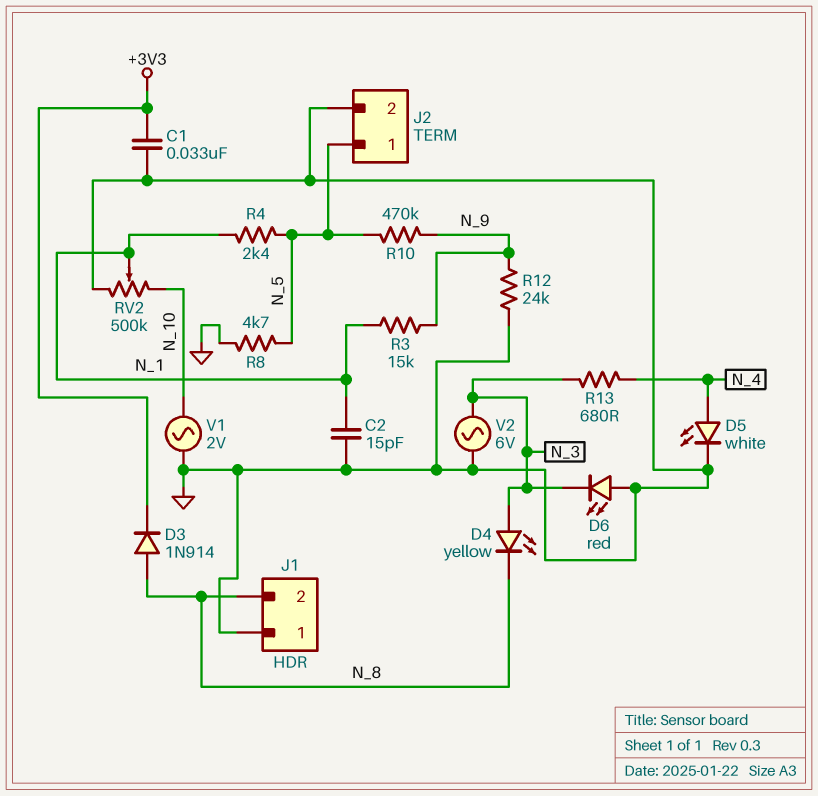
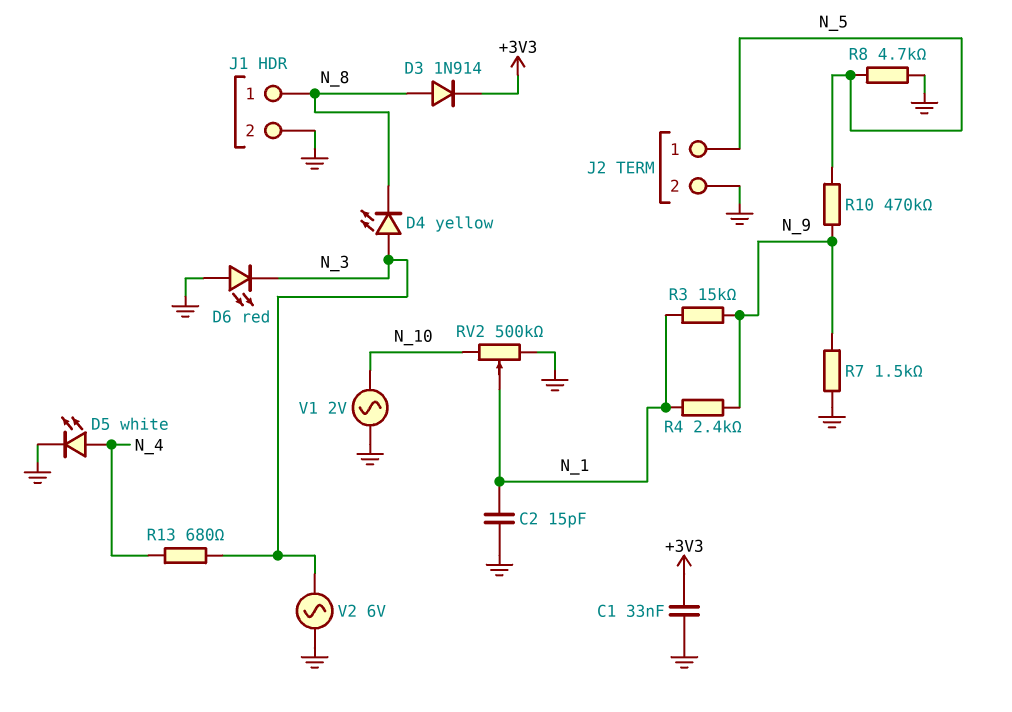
J1 pin 1: GND -> N_8
J1 pin 2: N_8 -> GND
R4: 2.4k (N_1, N_5) -> 2.4k (N_1, N_9)
R7: none -> 1.5k (GND, N_9)
R12: 24k (GND, N_9) -> none

